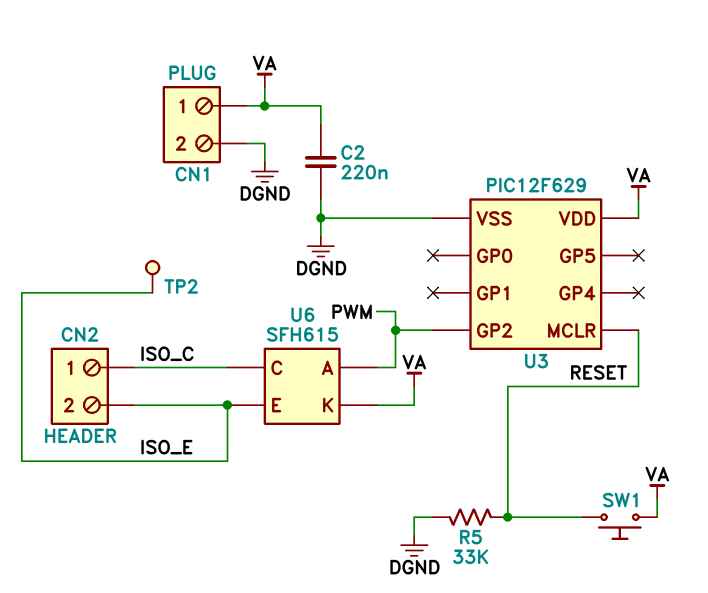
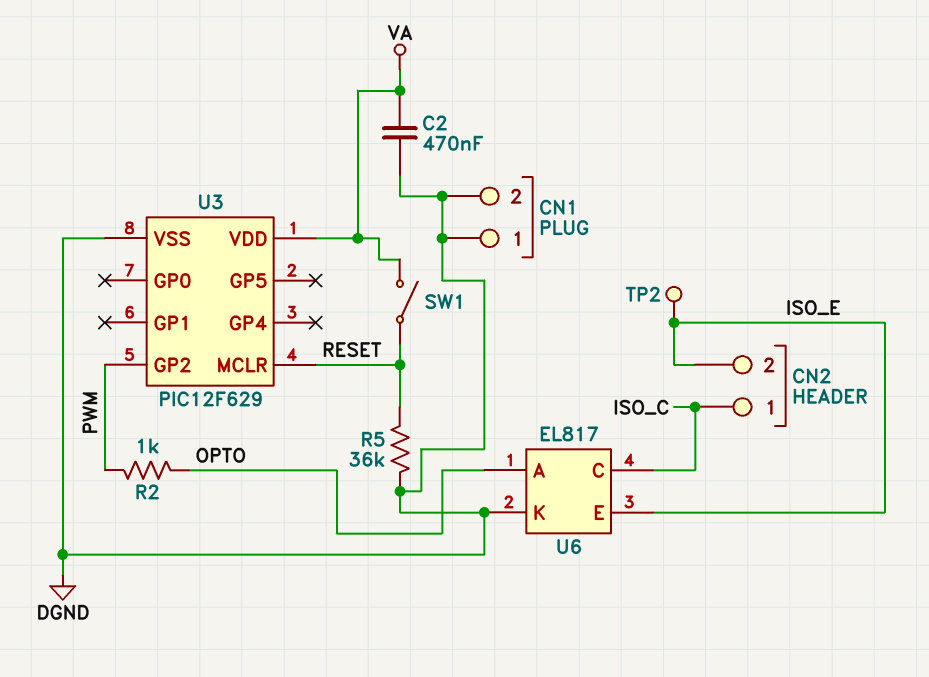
C2: 220nF (DGND, VA) -> 470nF (DGND, VA)
CN1 pin 1: VA -> DGND
R2: none -> 1k (OPTO, PWM)
R5: 33k (DGND, RESET) -> 36k (DGND, RESET)
SW1: button (RESET, VA) -> switch (RESET, VA)
U6: SFH615 -> EL817
U6 pin A: PWM -> OPTO
U6 pin K: VA -> DGND

